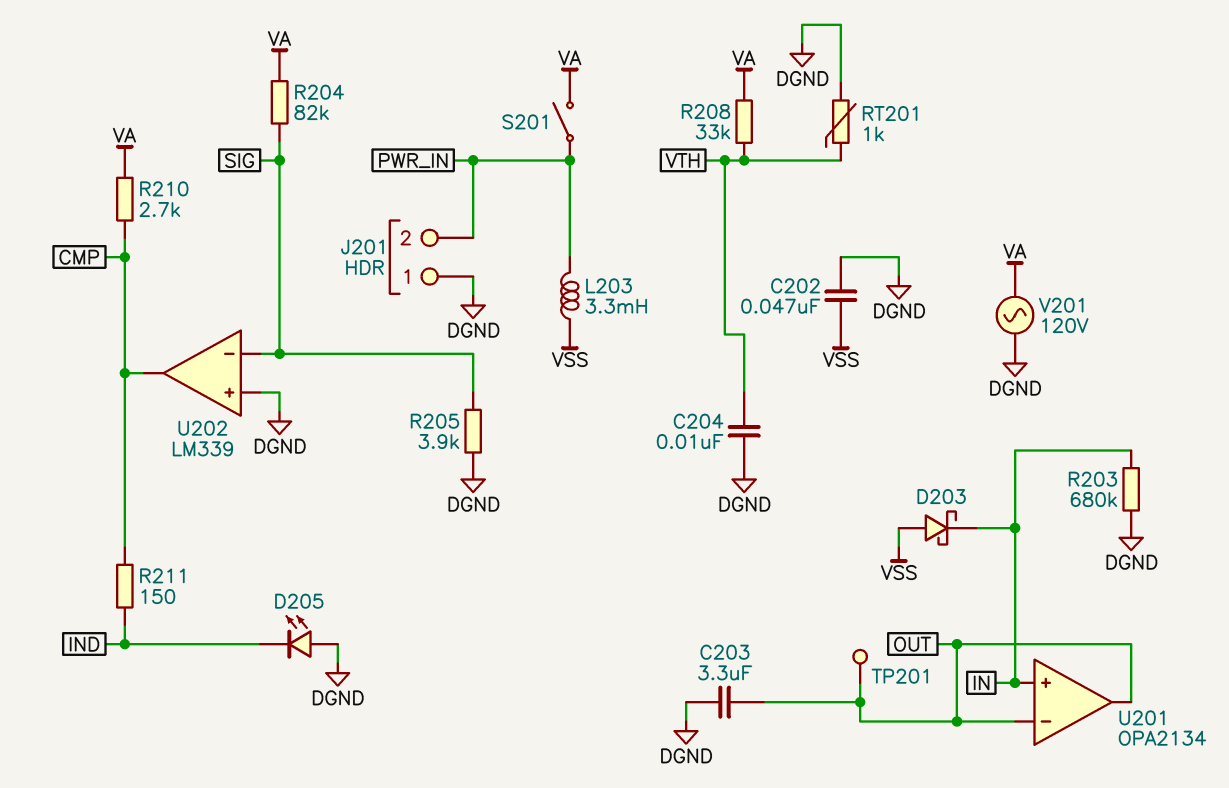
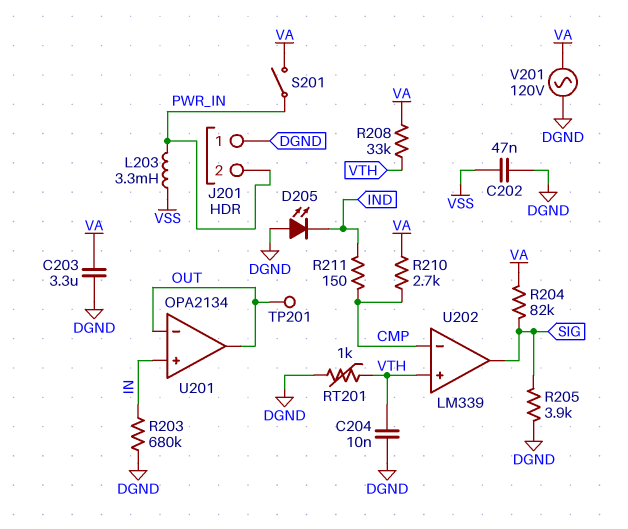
C203: 3.3uF (DGND, OUT) -> 3.3uF (DGND, VA)
D203: schottky (A VSS, K IN) -> none
U202 pin in+: DGND -> VTH
U202 pin in-: SIG -> CMP
U202 pin out: CMP -> SIG

